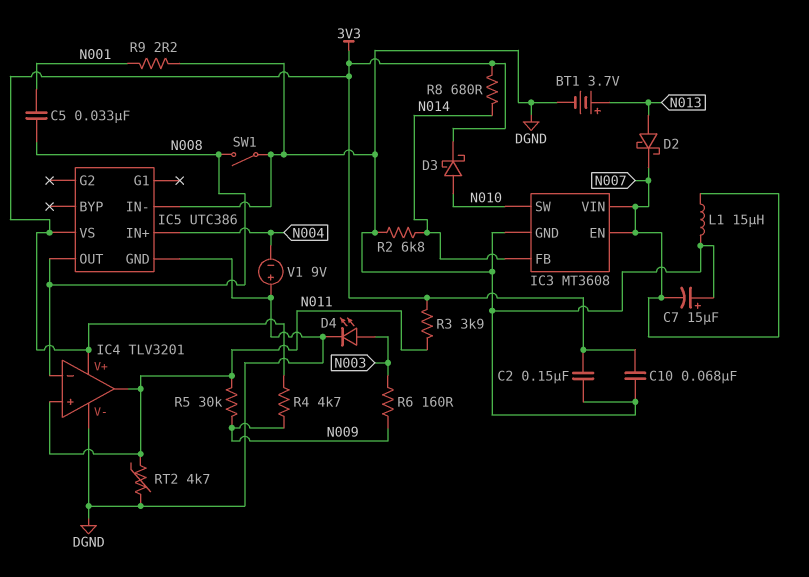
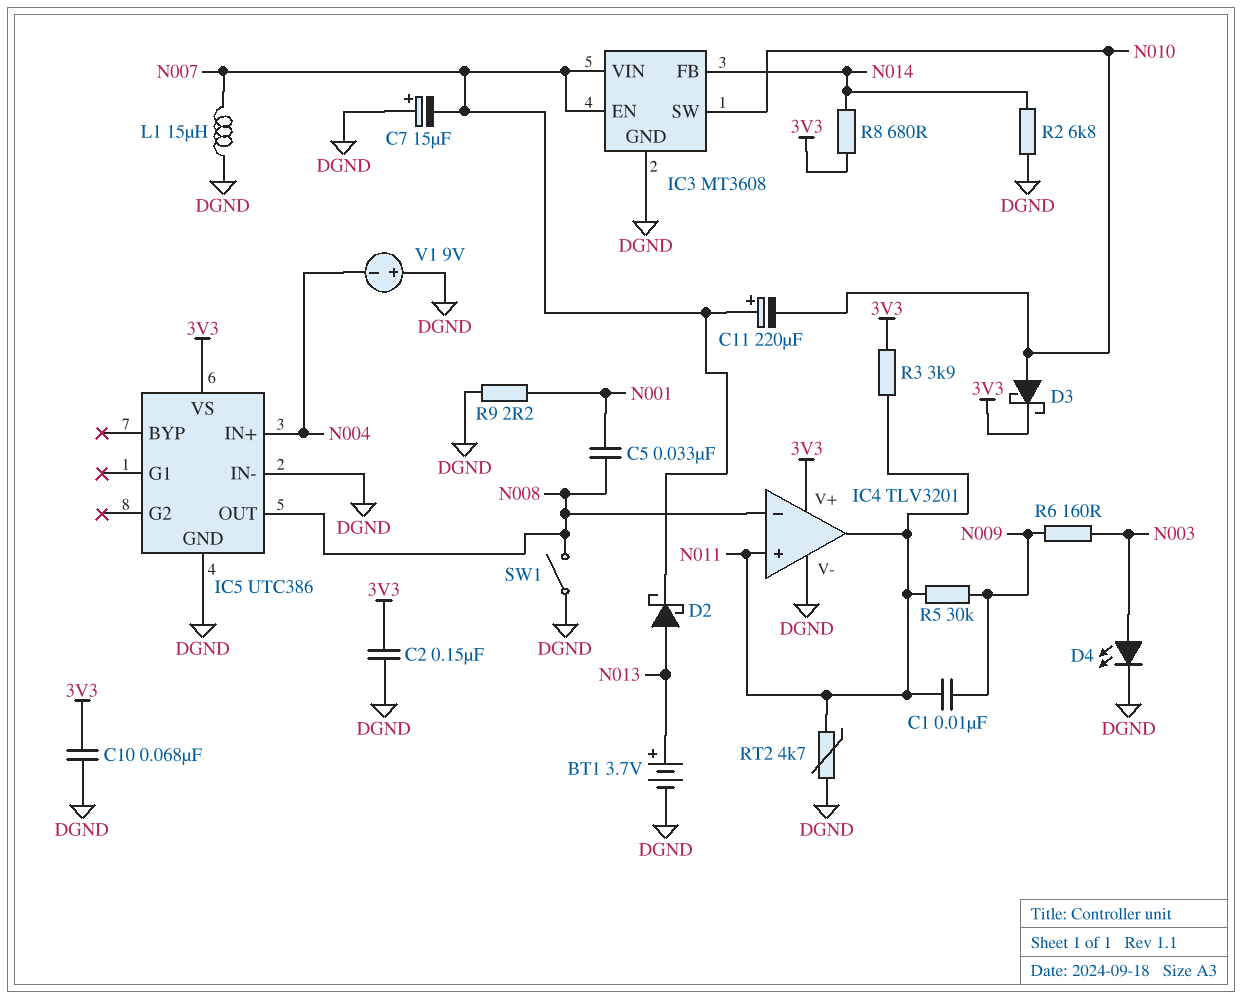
C1: none -> 10nF (N009, N011)
C11: none -> 220uF (plus N007, minus N010)
R4: 4.7k (3V3, N009) -> none

